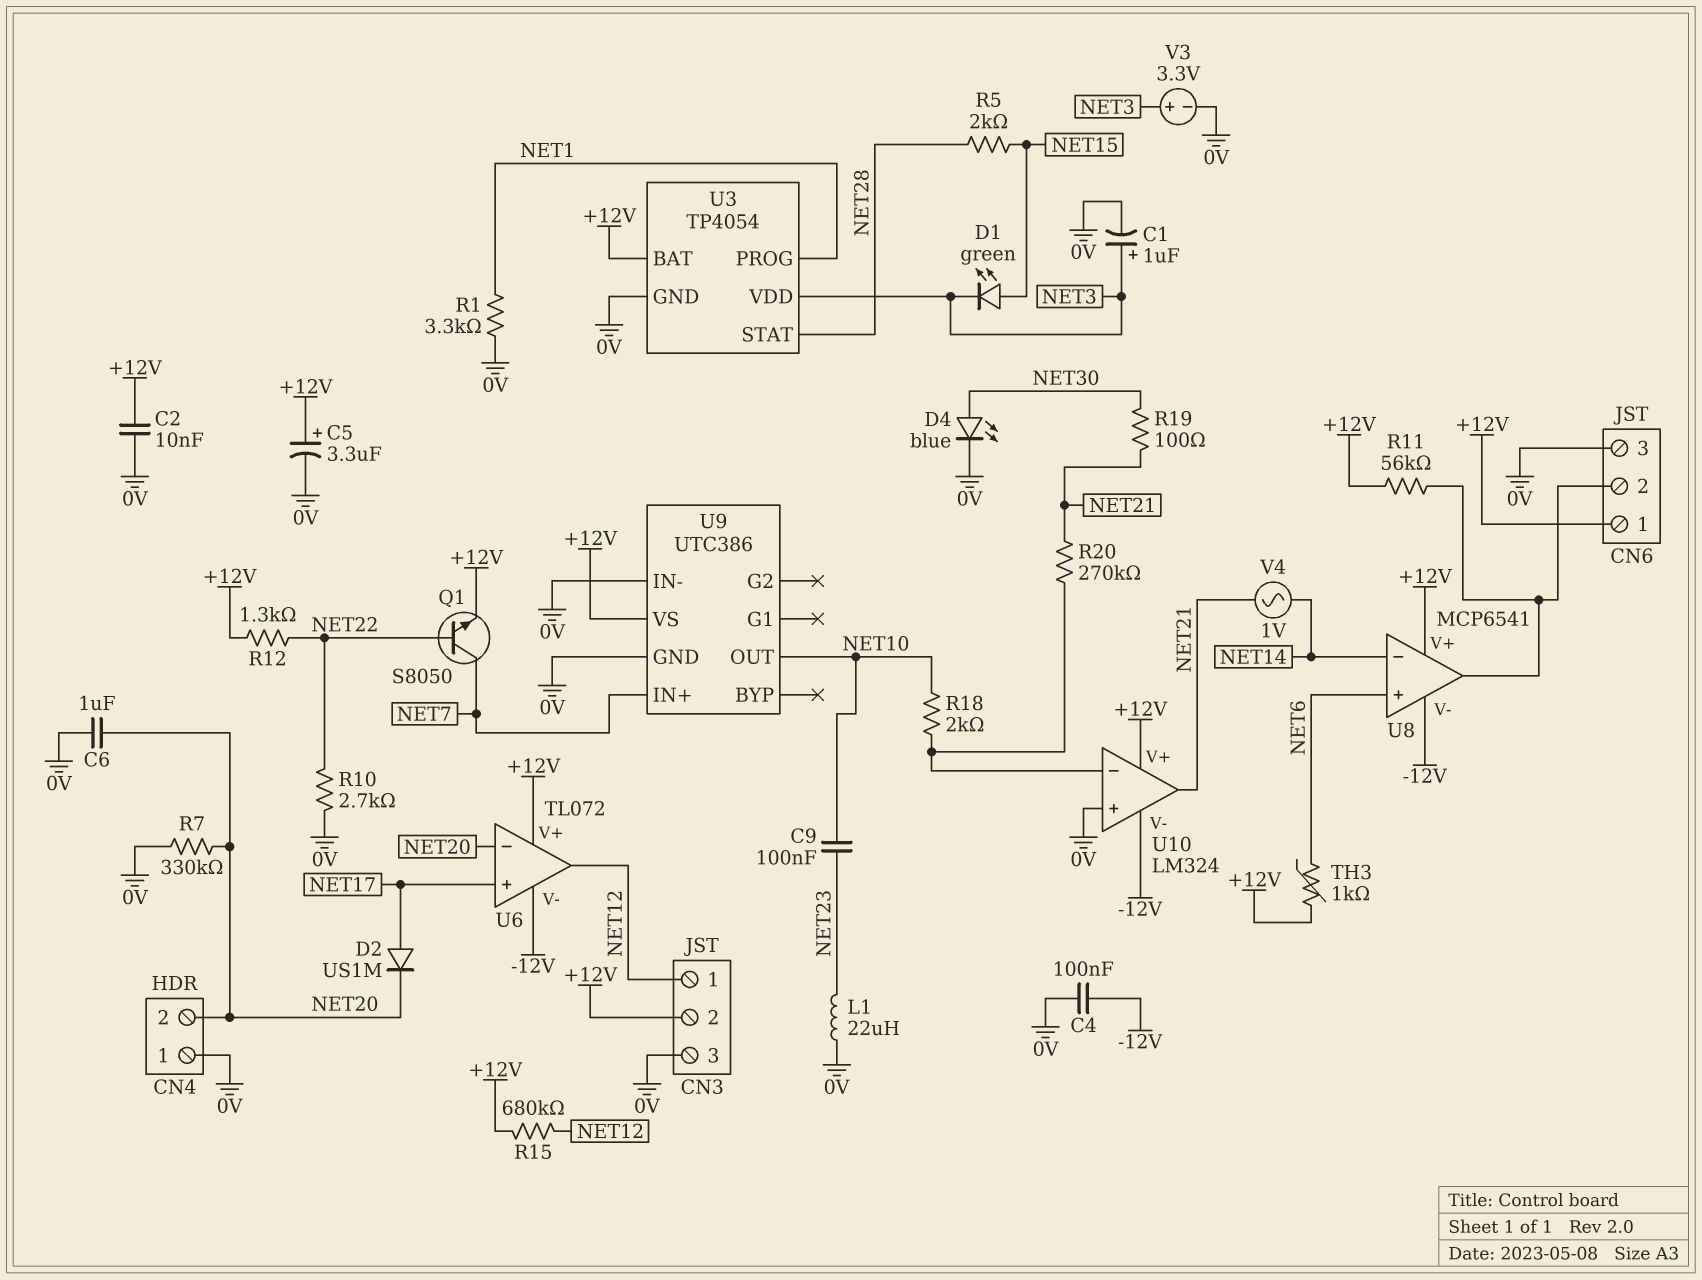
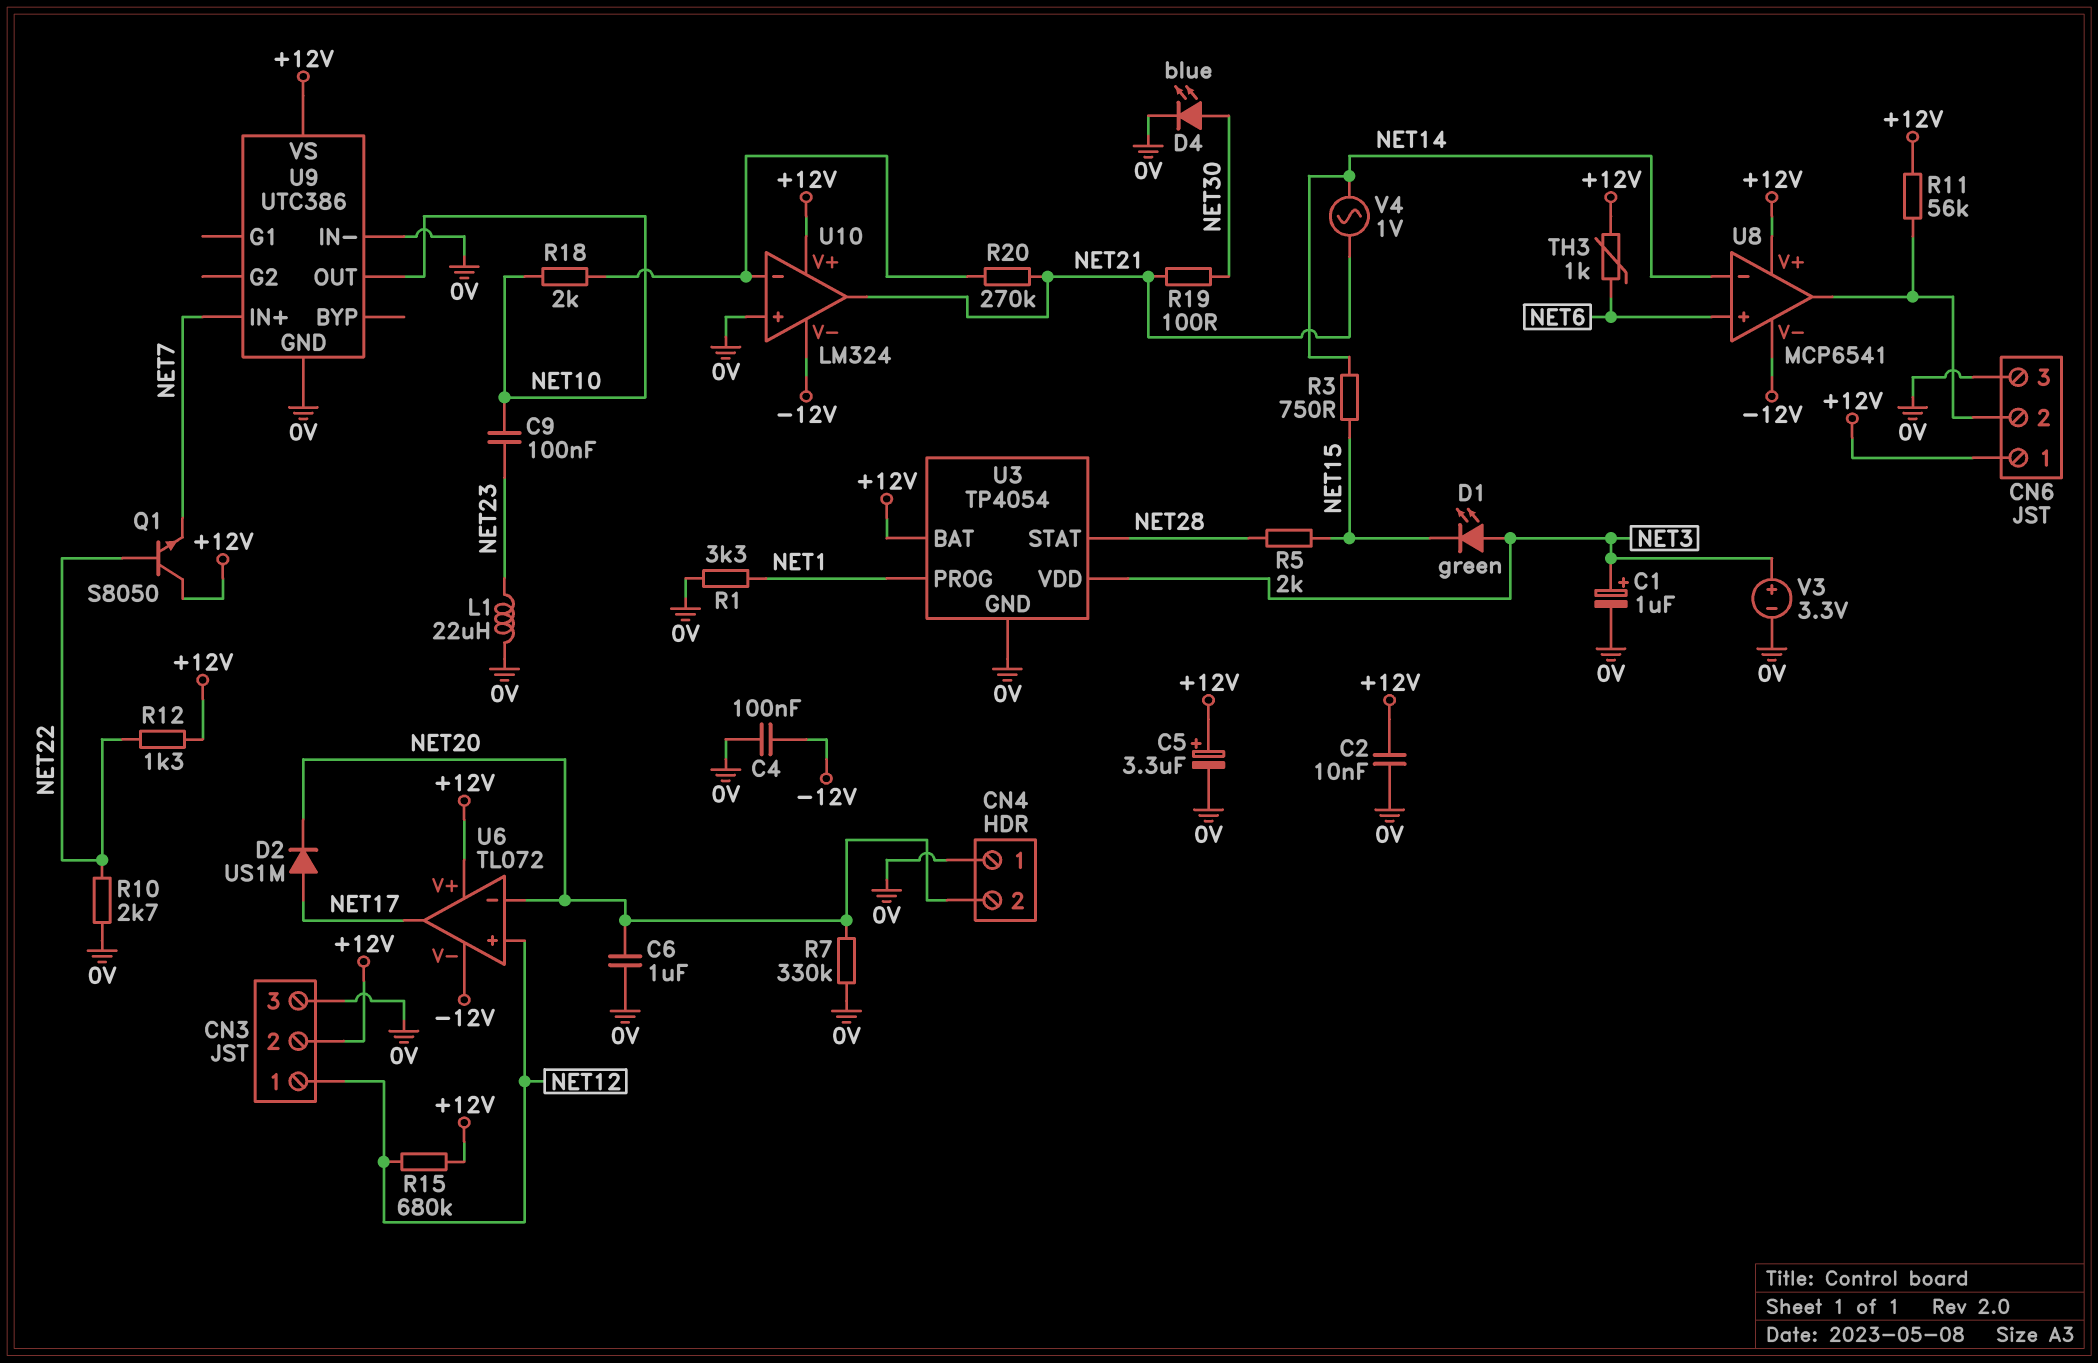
D1: LED green (A NET15, K NET3) -> LED green (A NET3, K NET15)
Q1: NPN S8050 (B NET22, C NET7, E +12V) -> NPN S8050 (B NET22, C +12V, E NET7)
R3: none -> 750 (NET14, NET15)
U6 pin in+: NET17 -> NET12
U6 pin out: NET12 -> NET17

